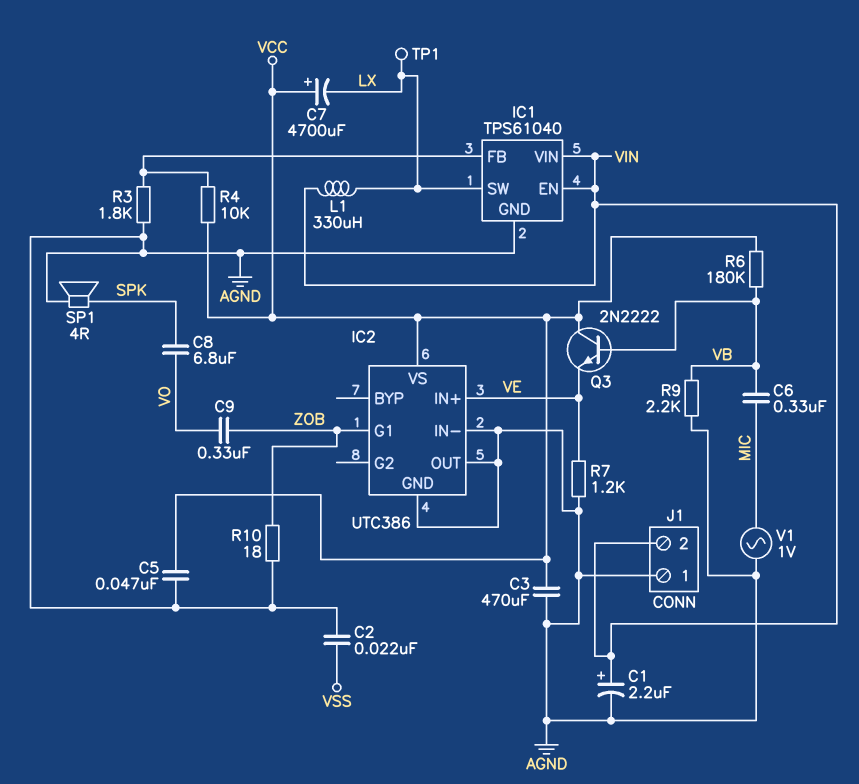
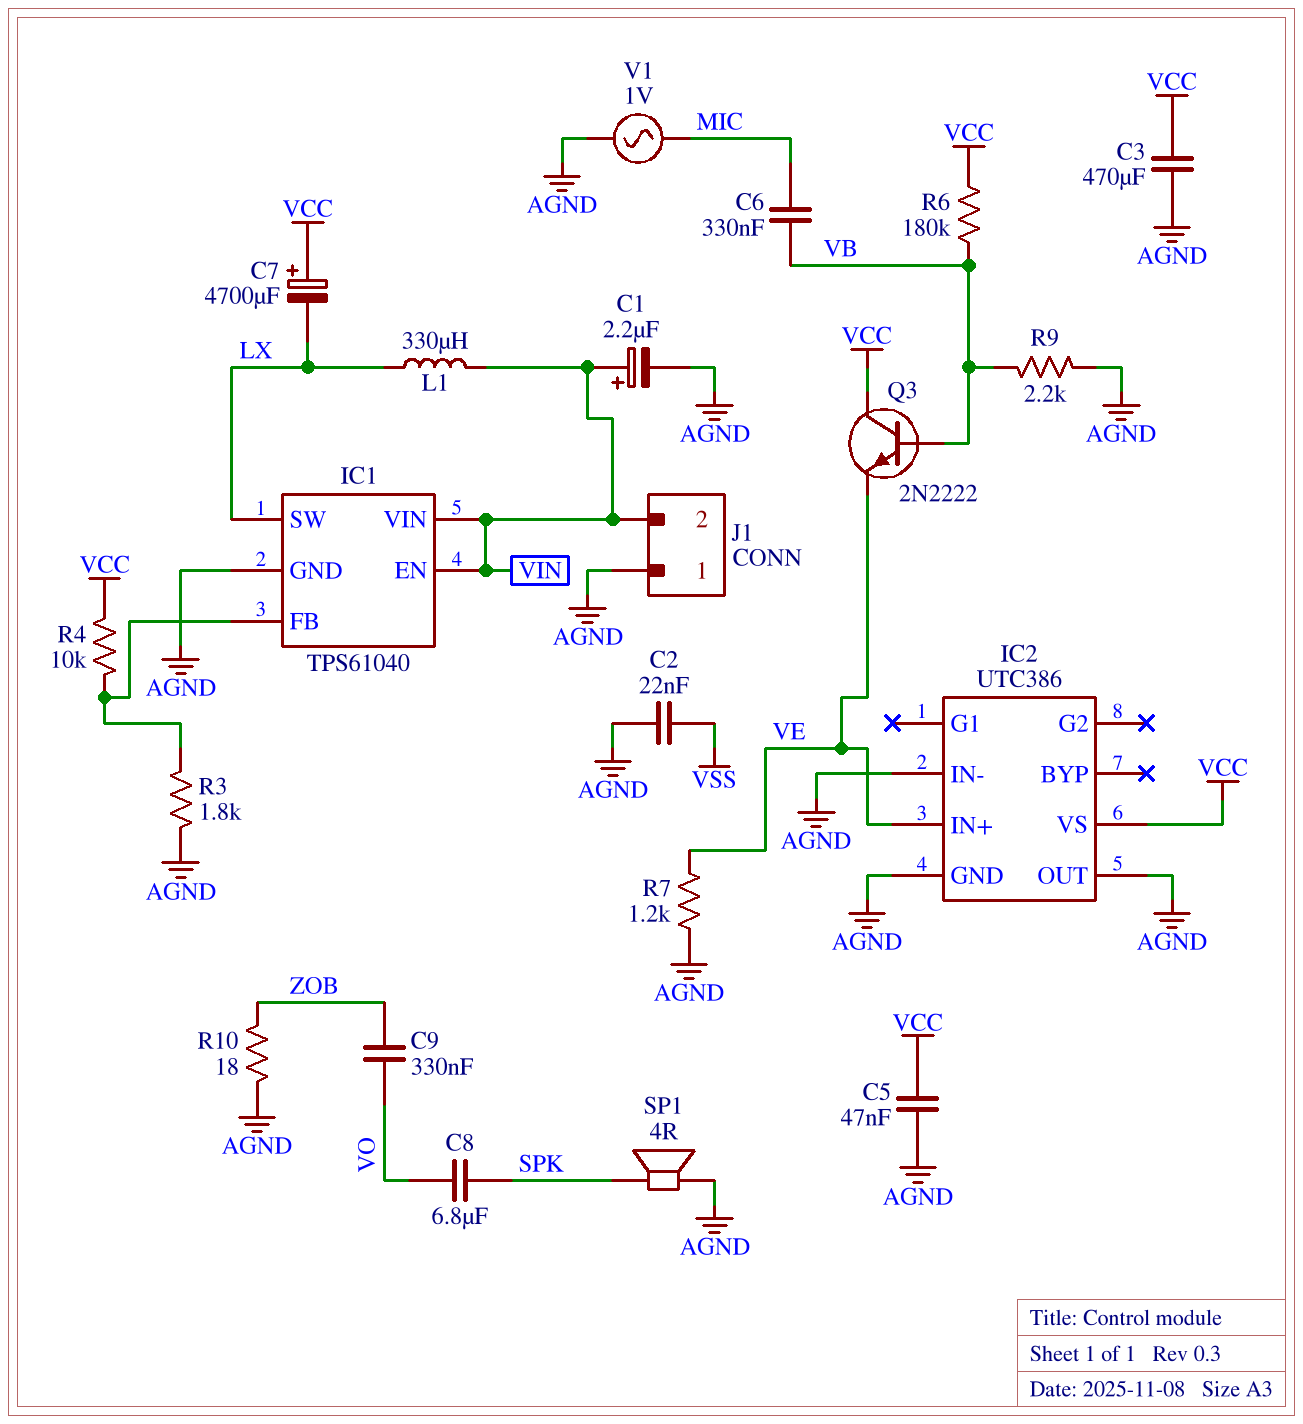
IC2 pin G1: ZOB -> none
TP1: test point (LX) -> none

